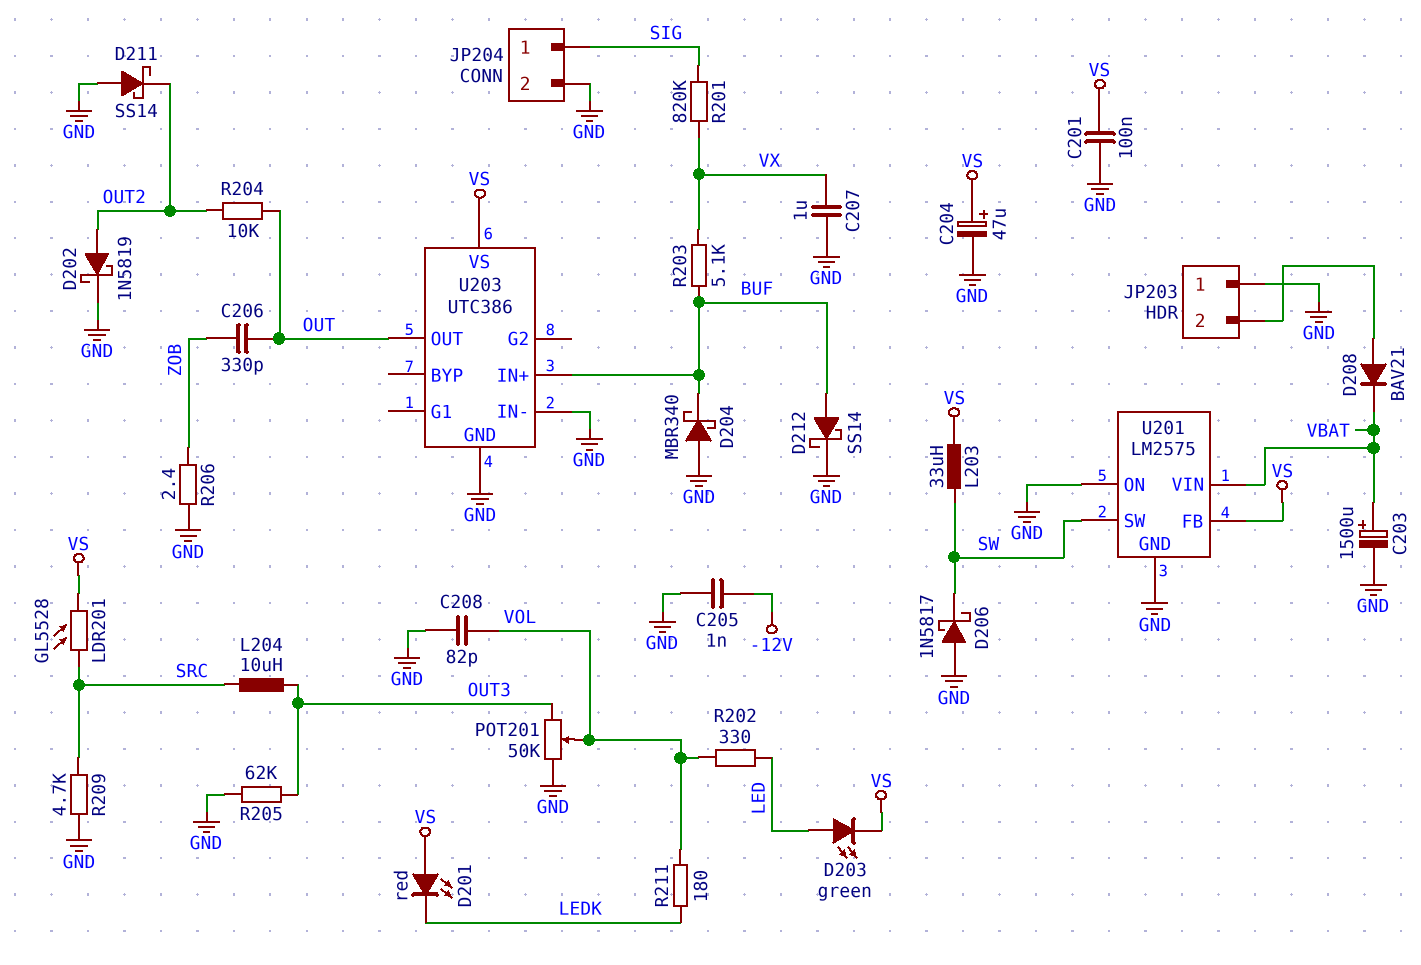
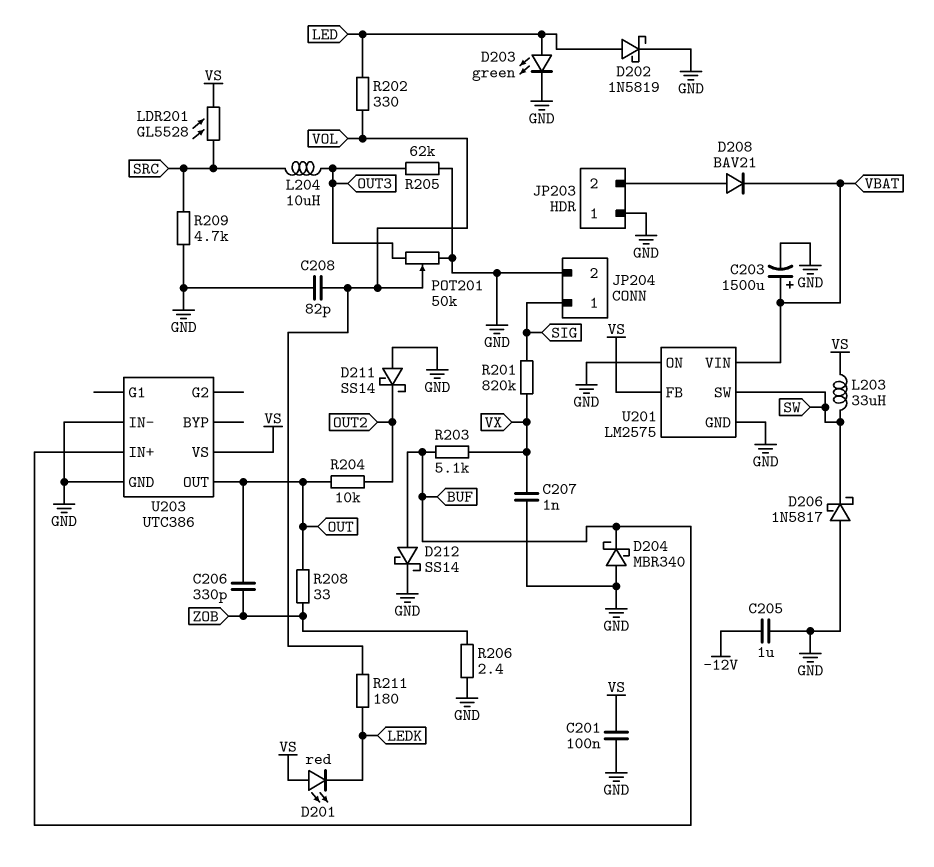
C204: 47uF (plus VS, minus GND) -> none
C205: 1nF (-12V, GND) -> 1uF (-12V, GND)
C207: 1uF (GND, VX) -> 1nF (GND, VX)
D202: schottky 1N5819 (A OUT2, K GND) -> schottky 1N5819 (A LED, K GND)
D203: LED green (A LED, K VS) -> LED green (A LED, K GND)
R208: none -> 33 (OUT, ZOB)

